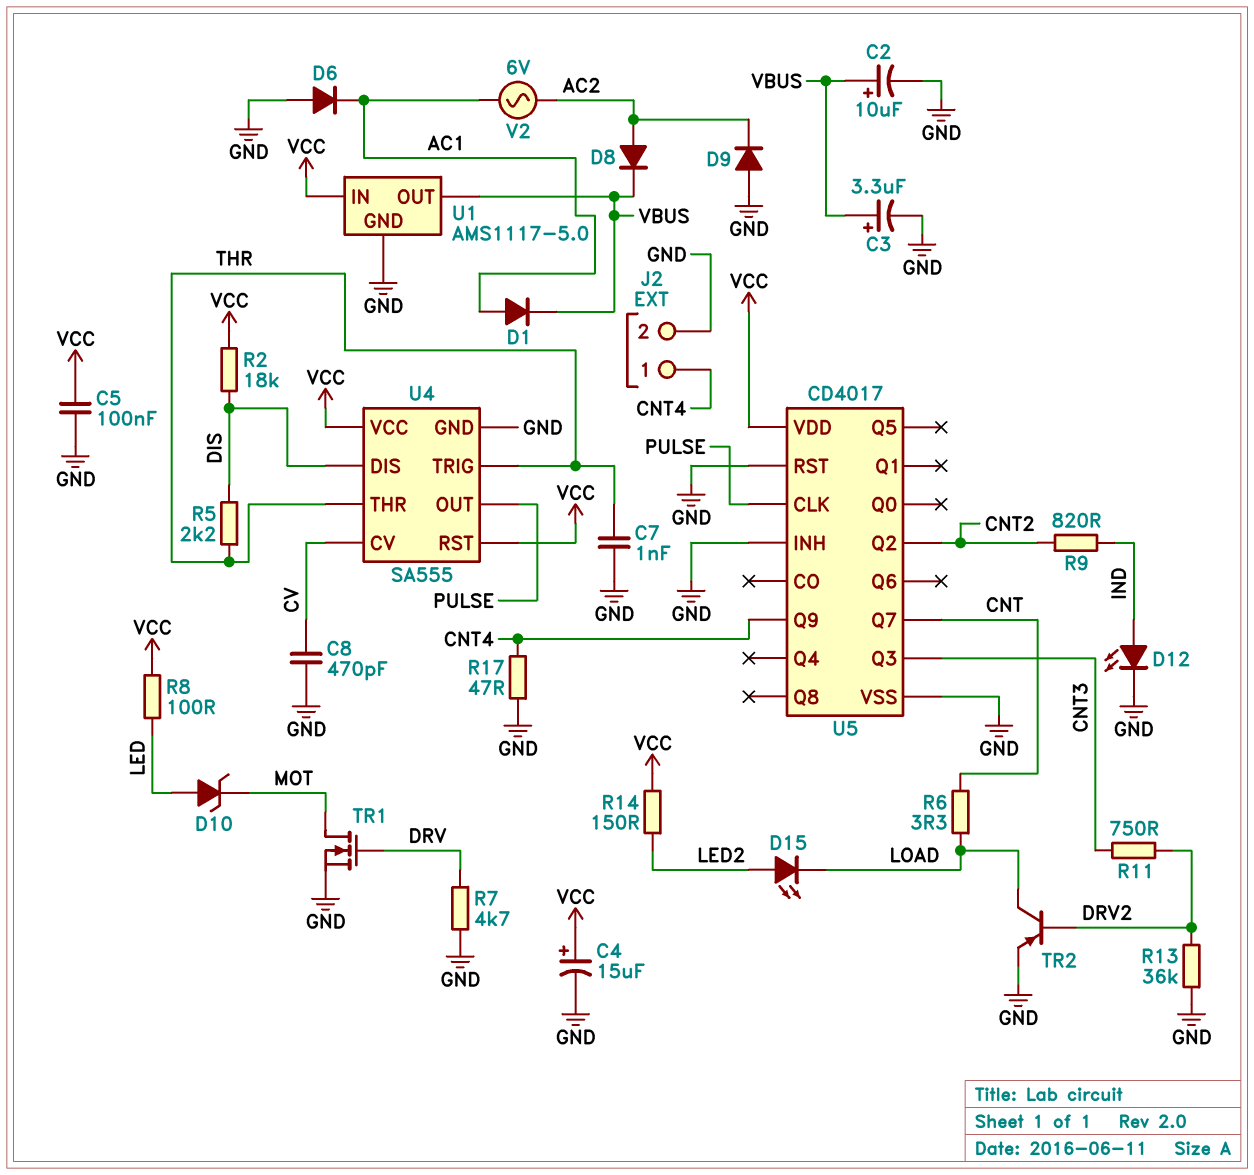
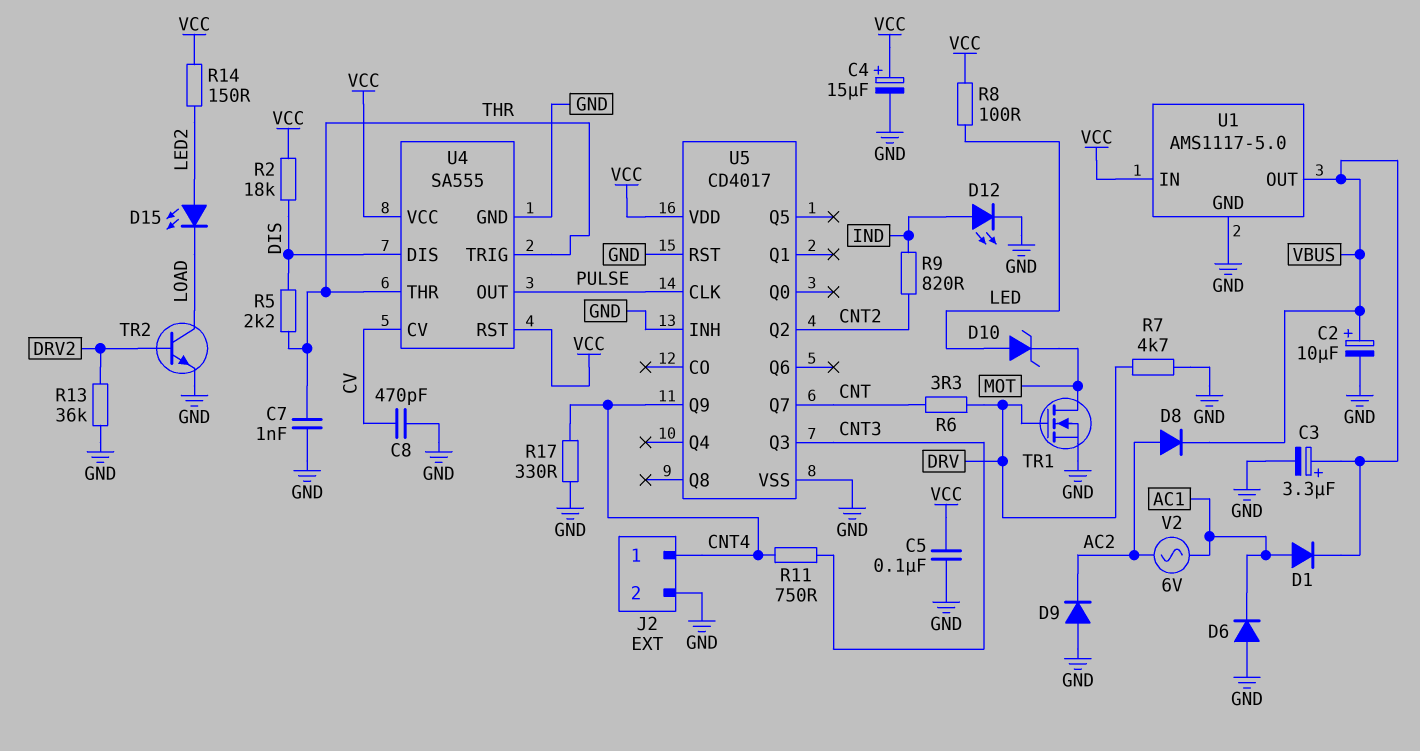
R6: 3.3 (CNT, LOAD) -> 3.3 (CNT, DRV)
R11: 750 (CNT3, DRV2) -> 750 (CNT3, CNT4)
R17: 47 (CNT4, GND) -> 330 (CNT4, GND)
TR2: PNP (B DRV2, C LOAD, E GND) -> NPN (B DRV2, C LOAD, E GND)

